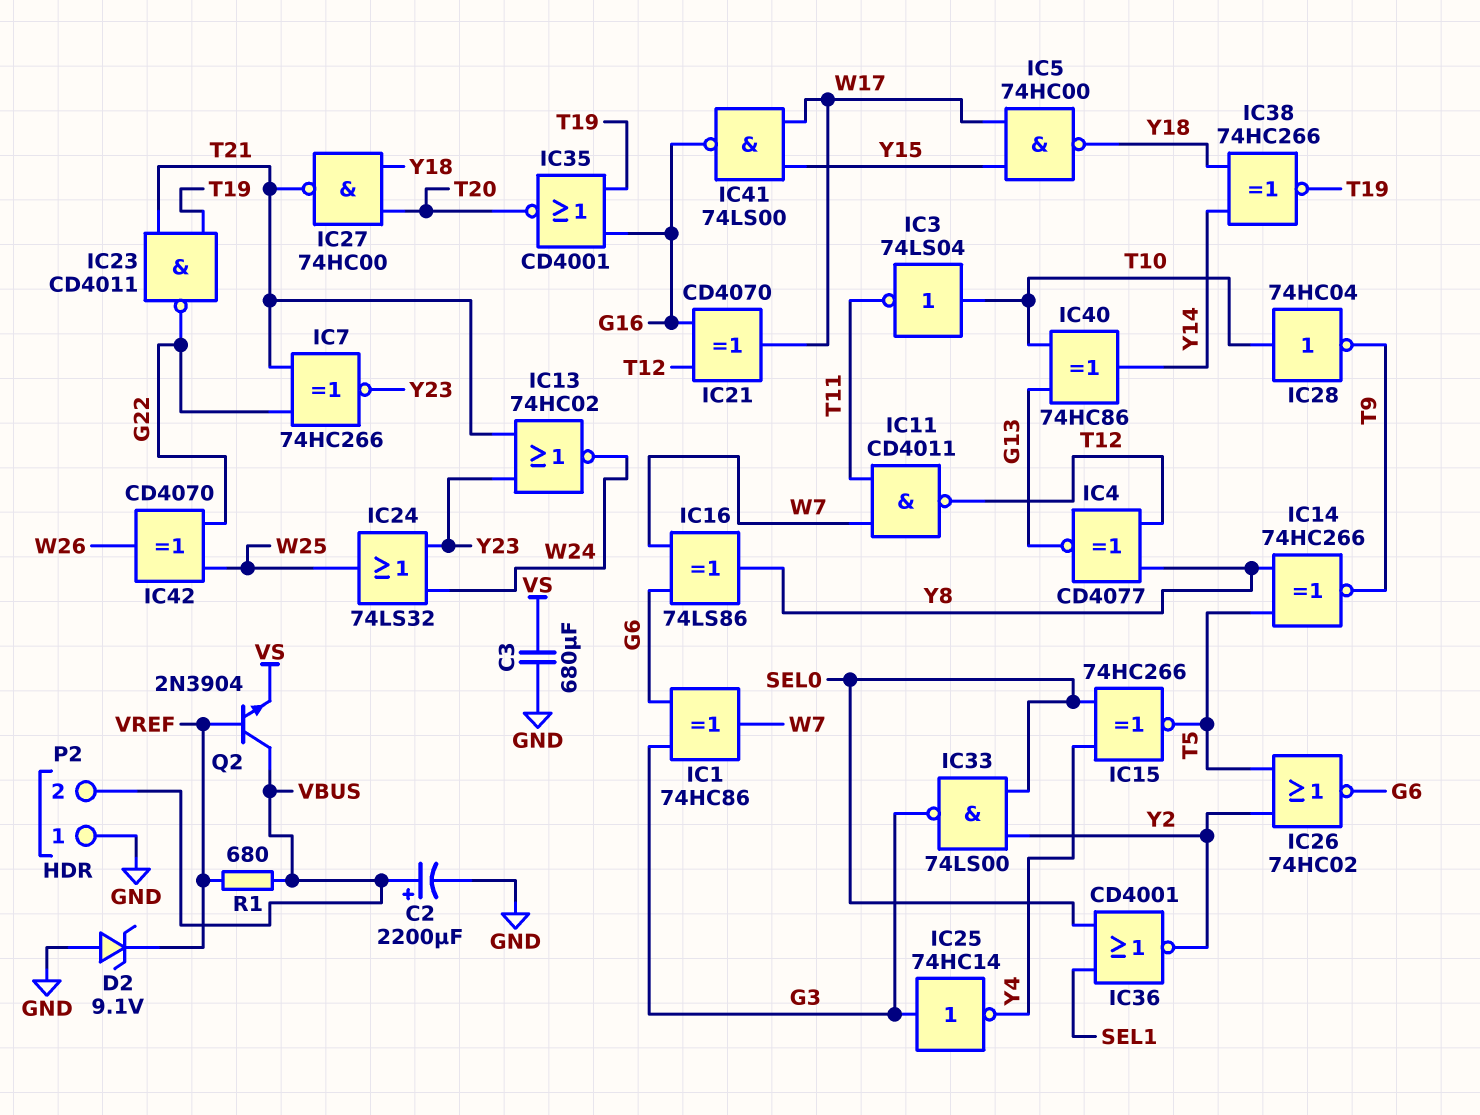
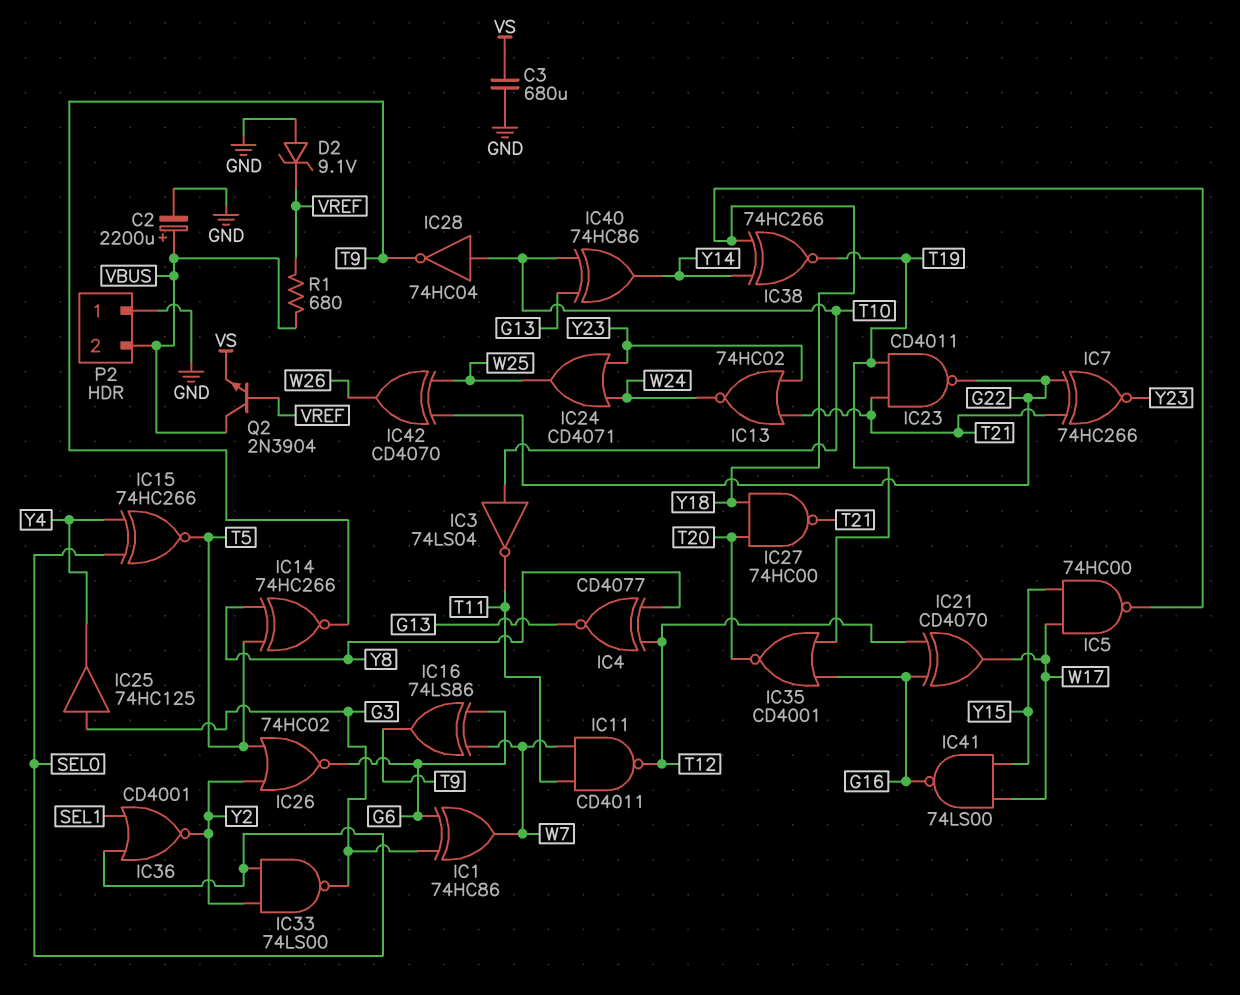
IC16: XOR 74LS86 (in G6, in W7, out Y8) -> XOR 74LS86 (in G6, in W7, out T9)
IC24: OR 74LS32 (in W24, in Y23, out W25) -> OR CD4071 (in W24, in Y23, out W25)
IC25: NOT 74HC14 (in G3, out Y4) -> buffer 74HC125 (in G3, out Y4)

